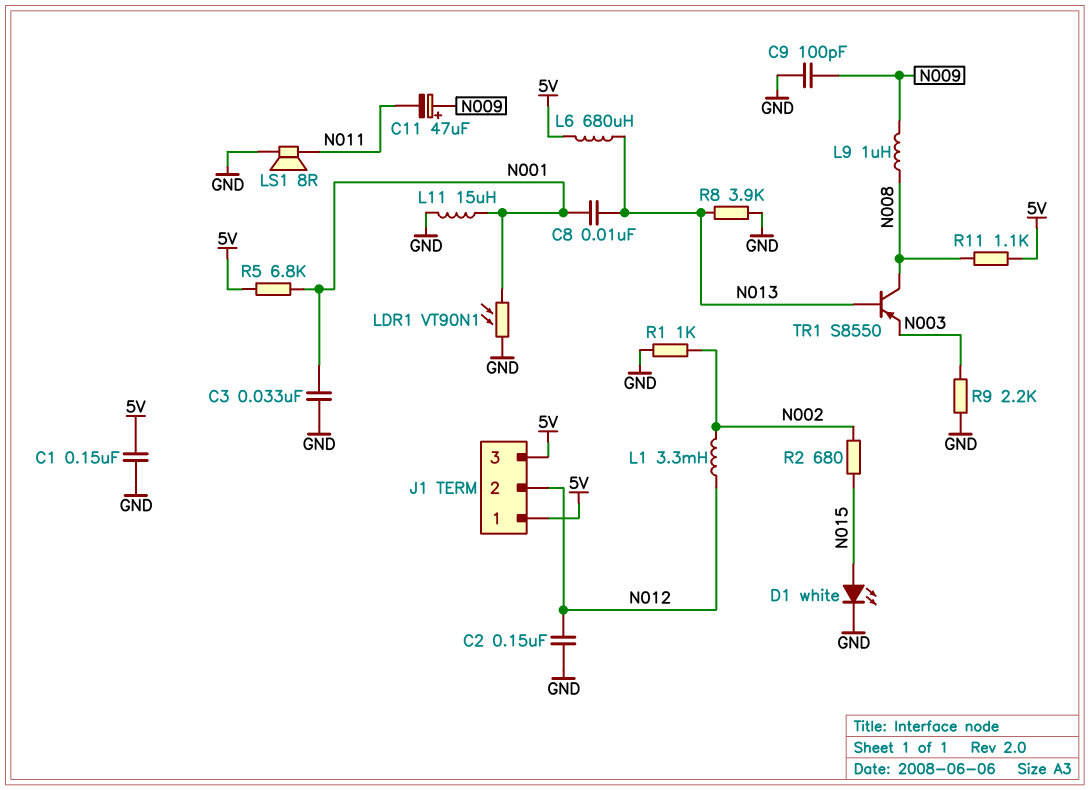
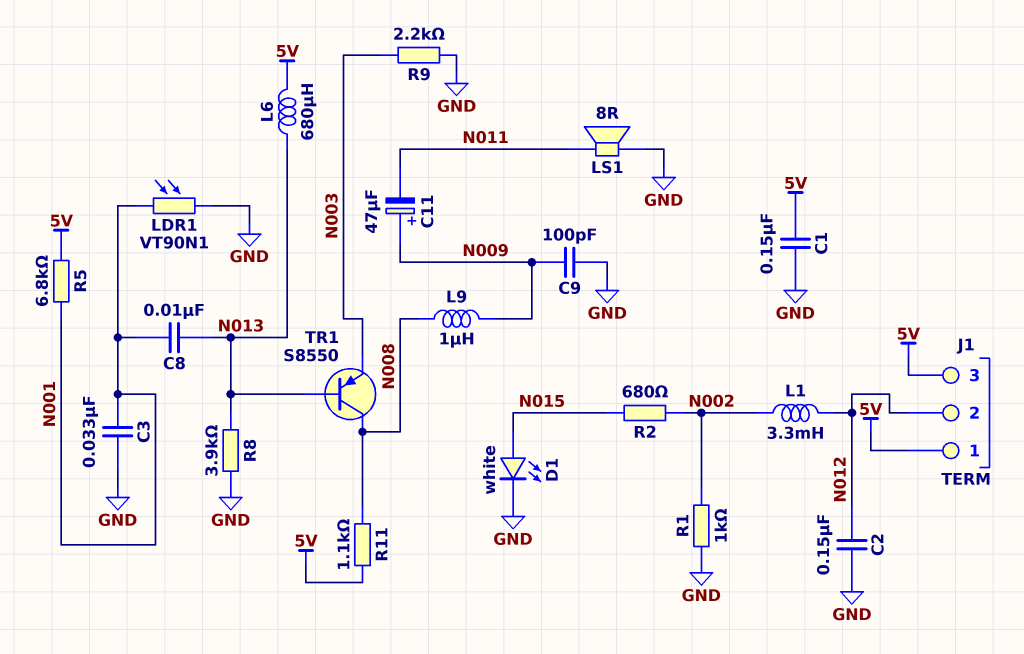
L11: 15uH (GND, N001) -> none

